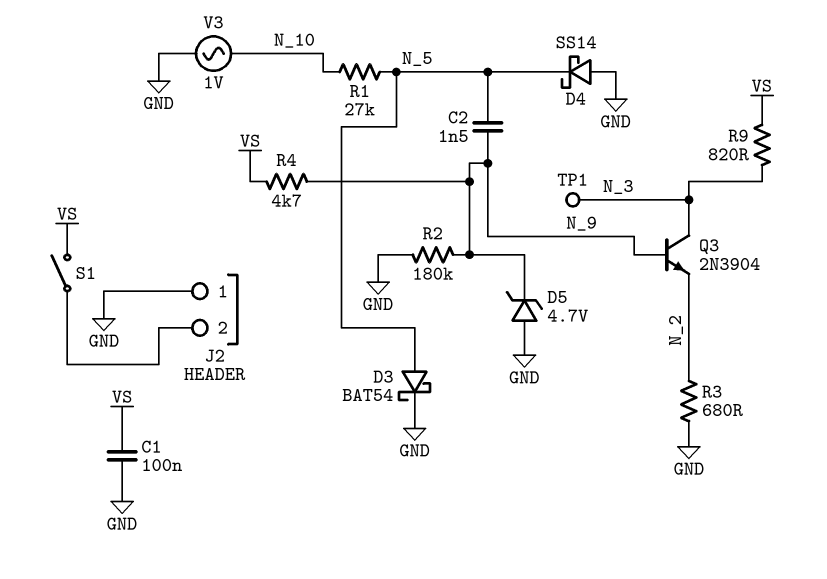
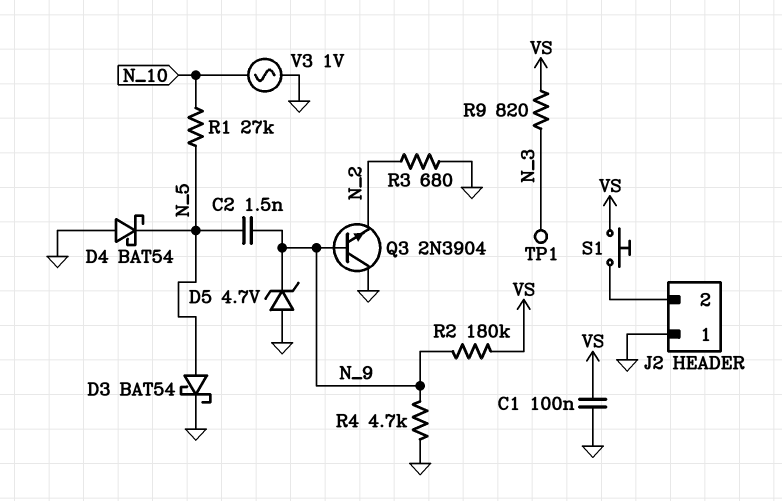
D4: schottky SS14 (A GND, K N_5) -> schottky BAT54 (A GND, K N_5)
Q3: NPN 2N3904 (B N_9, C N_3, E N_2) -> NPN 2N3904 (B N_9, C GND, E N_2)
R2: 180k (GND, N_9) -> 180k (N_9, VS)
R4: 4.7k (N_9, VS) -> 4.7k (GND, N_9)
S1: switch (J2/2, VS) -> button (J2/2, VS)

